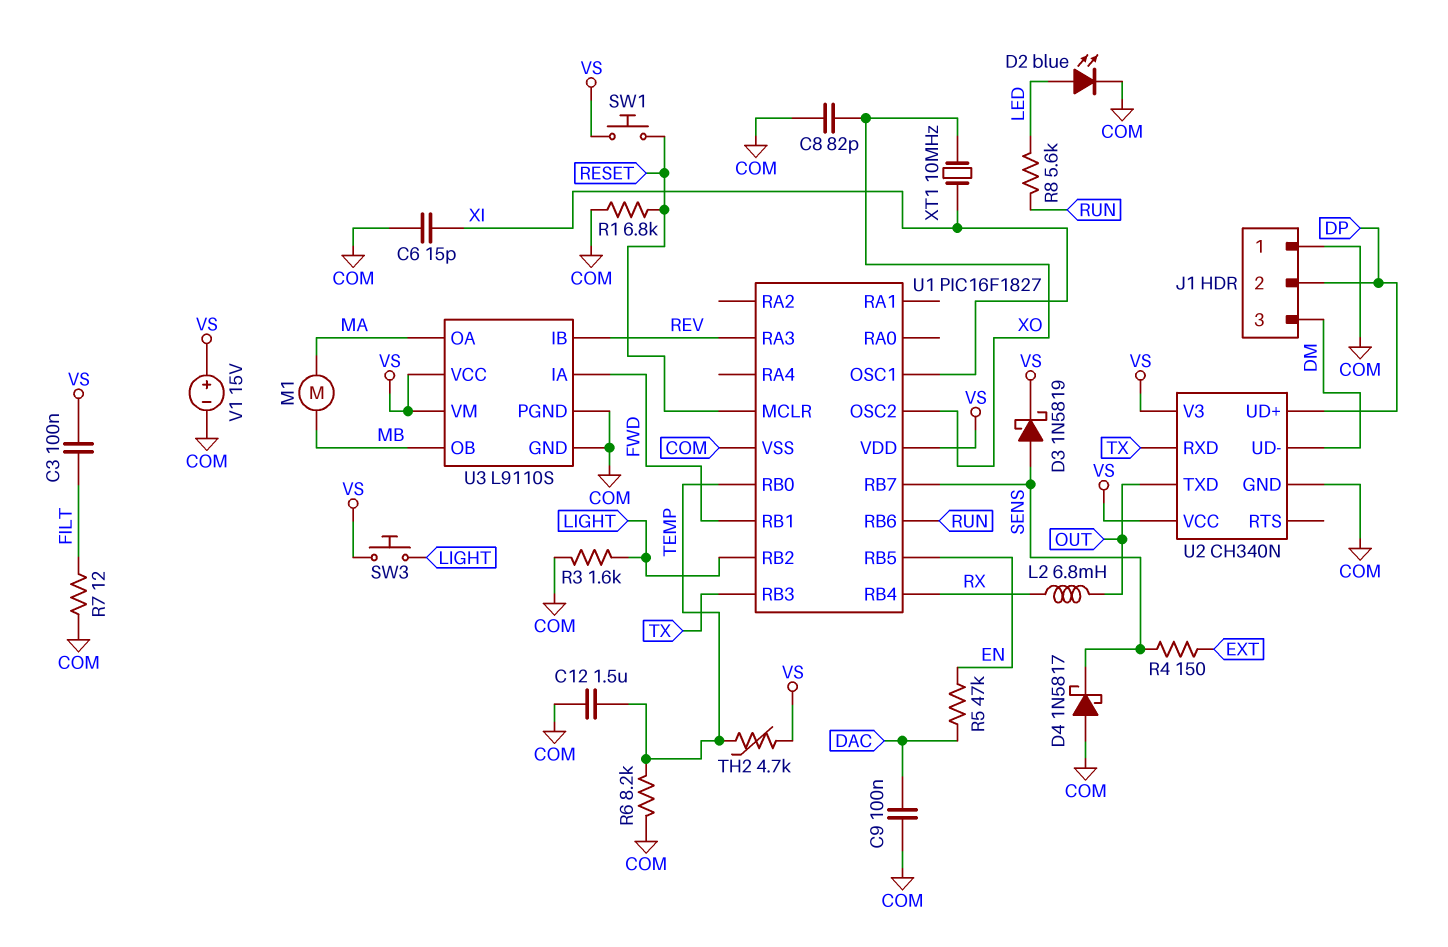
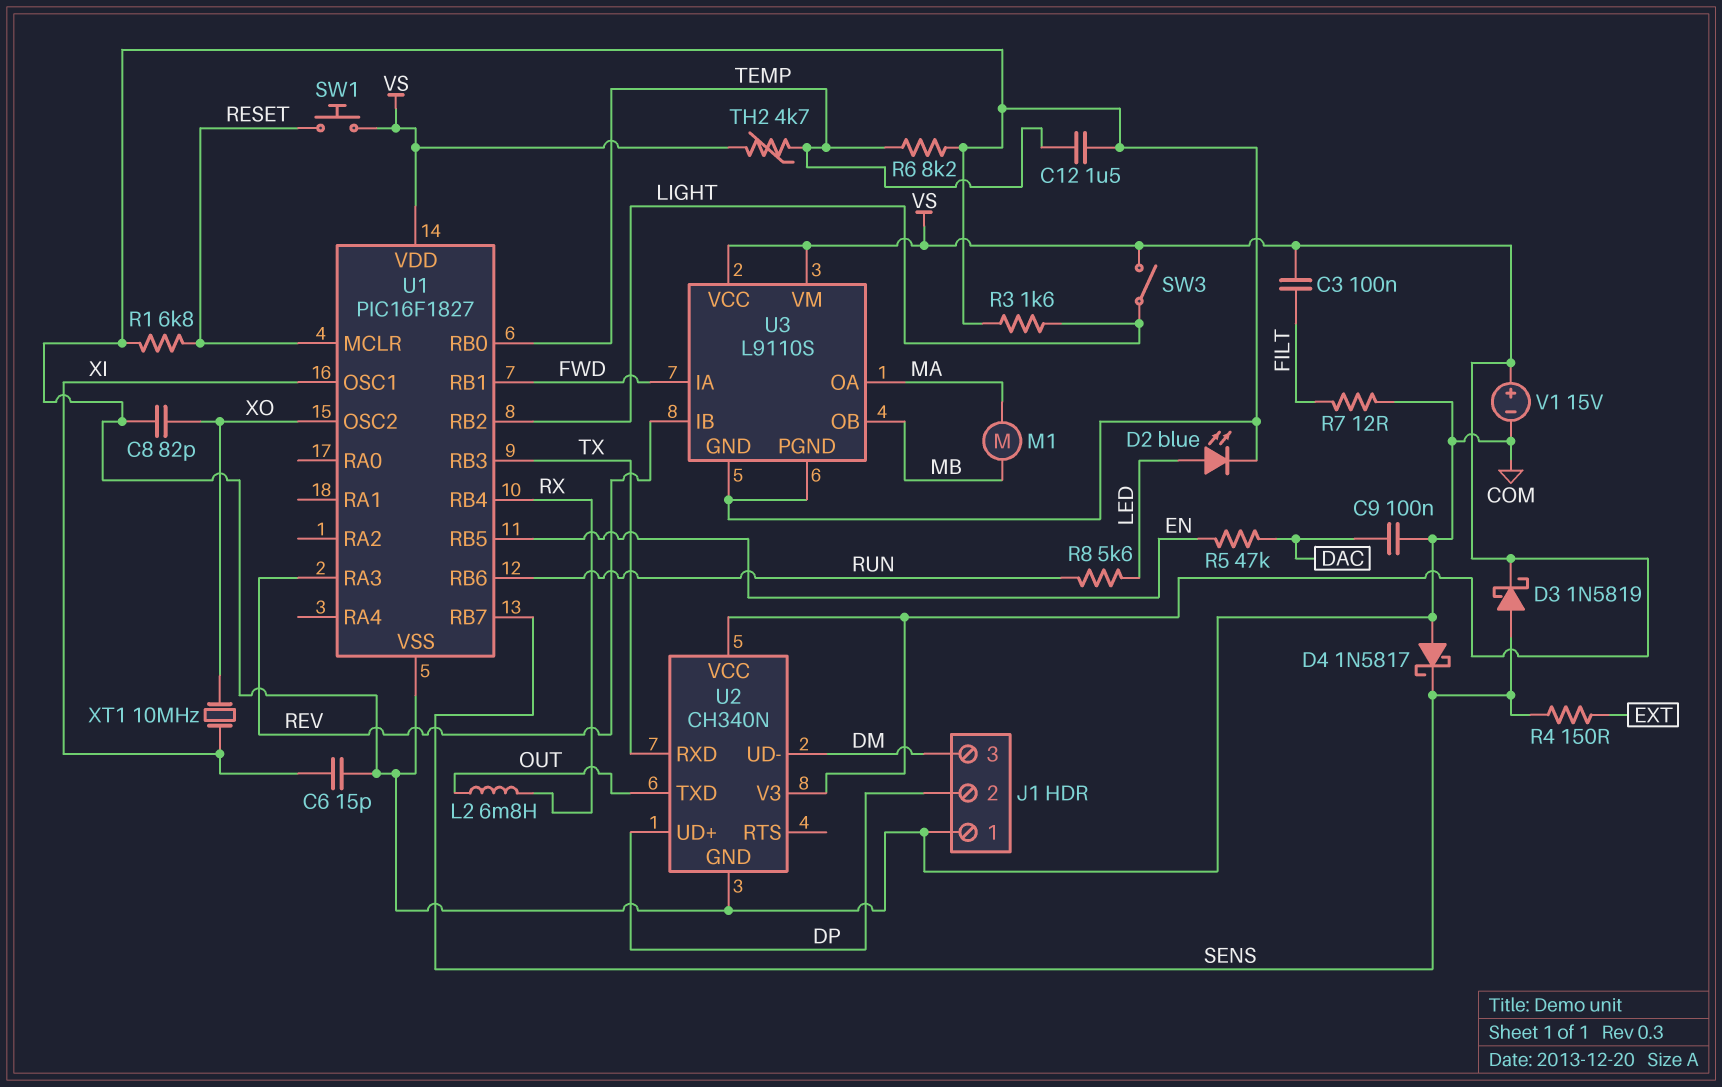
SW3: button (LIGHT, VS) -> switch (LIGHT, VS)

